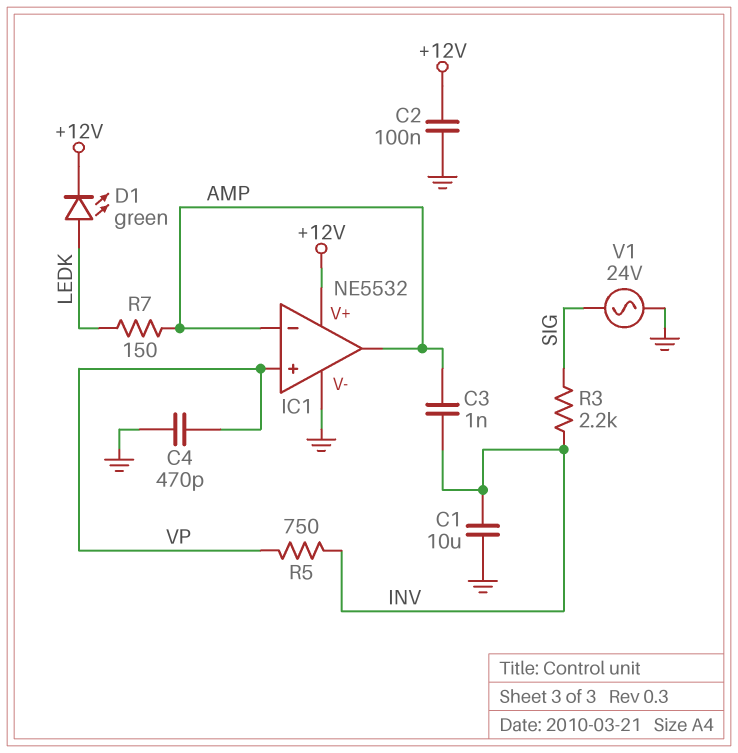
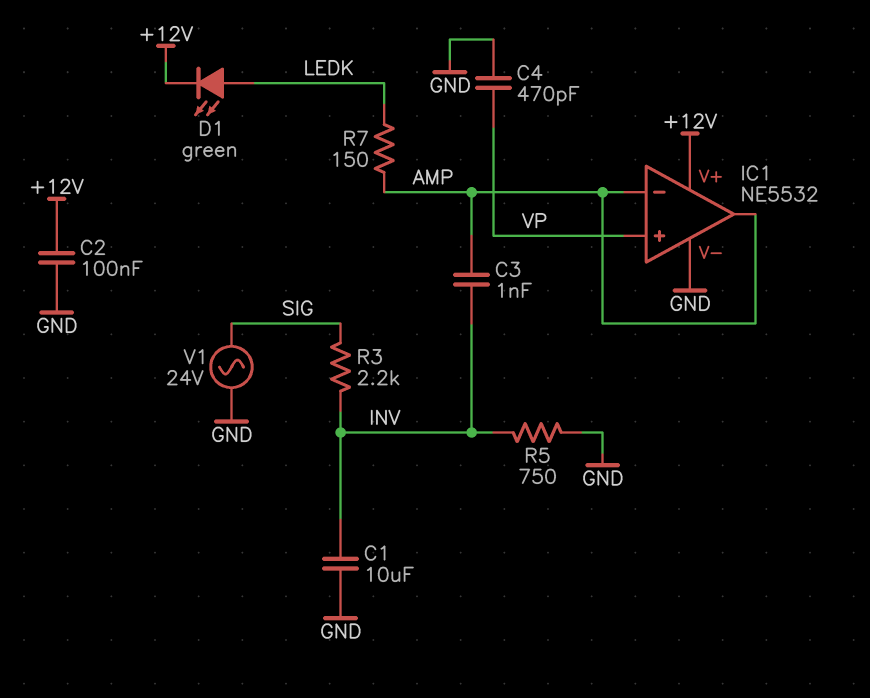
R5: 750 (INV, VP) -> 750 (GND, INV)

